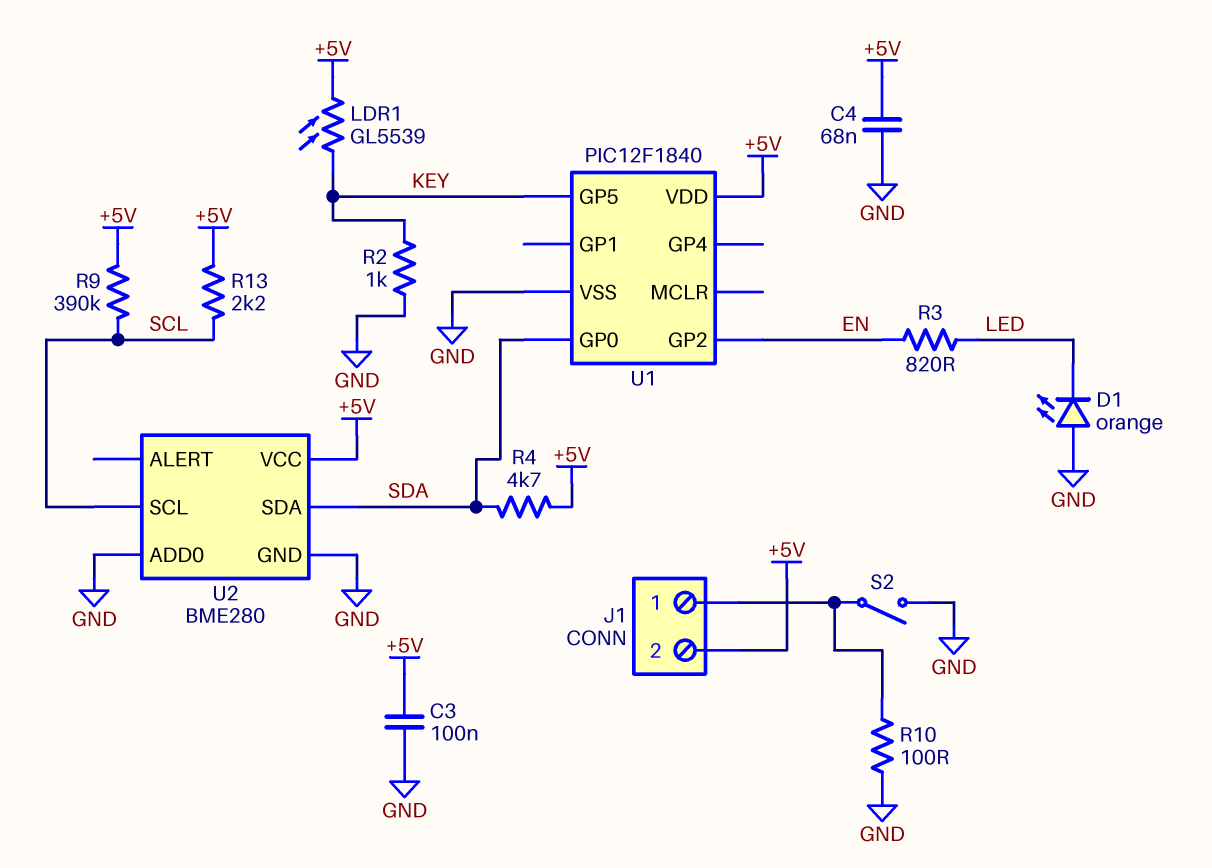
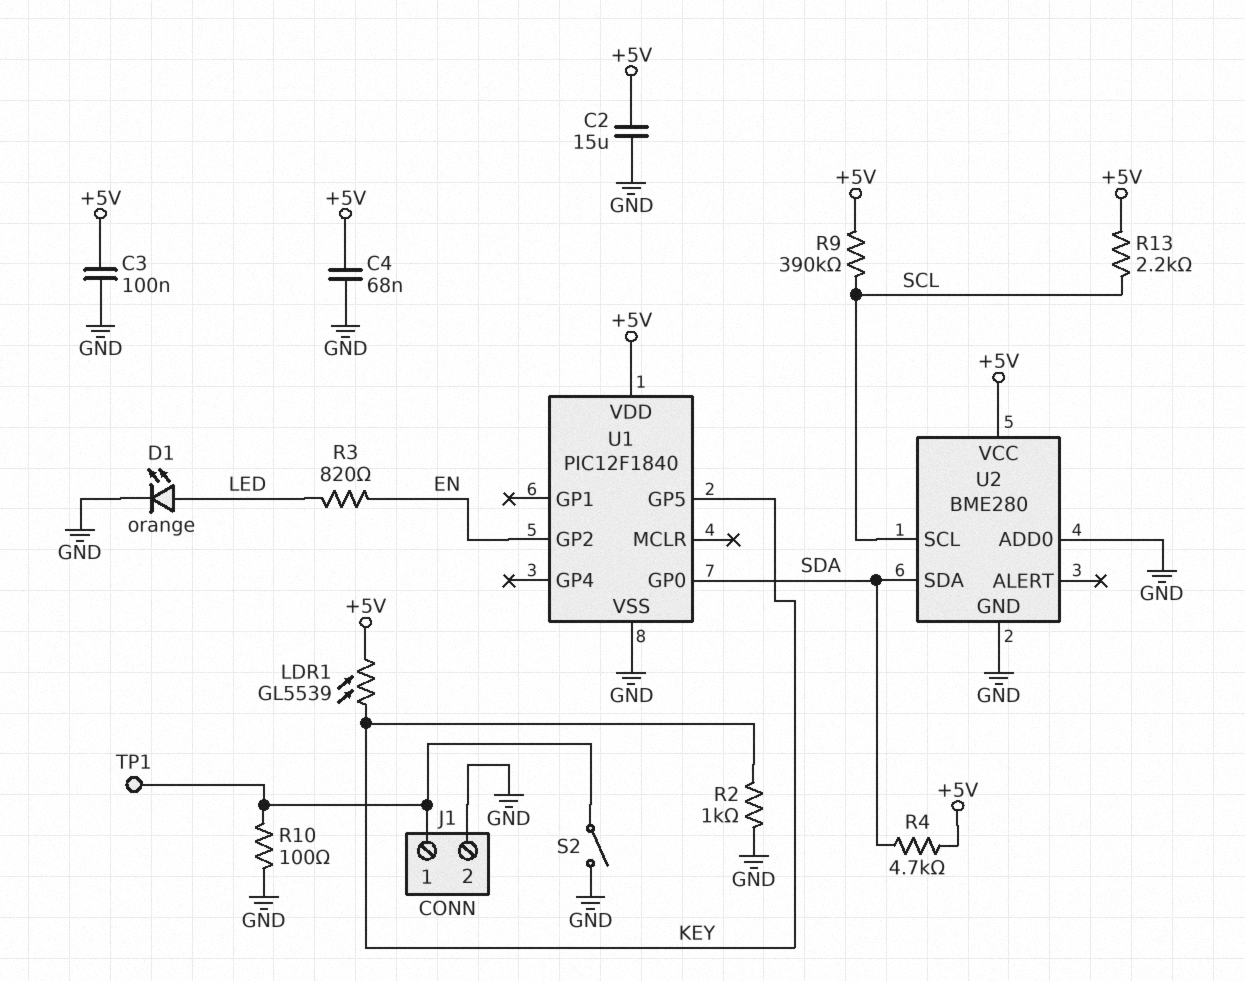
C2: none -> 15uF (+5V, GND)
D1: LED orange (A GND, K LED) -> LED orange (A LED, K GND)
J1 pin 2: +5V -> GND
TP1: none -> test point (J1/1)

